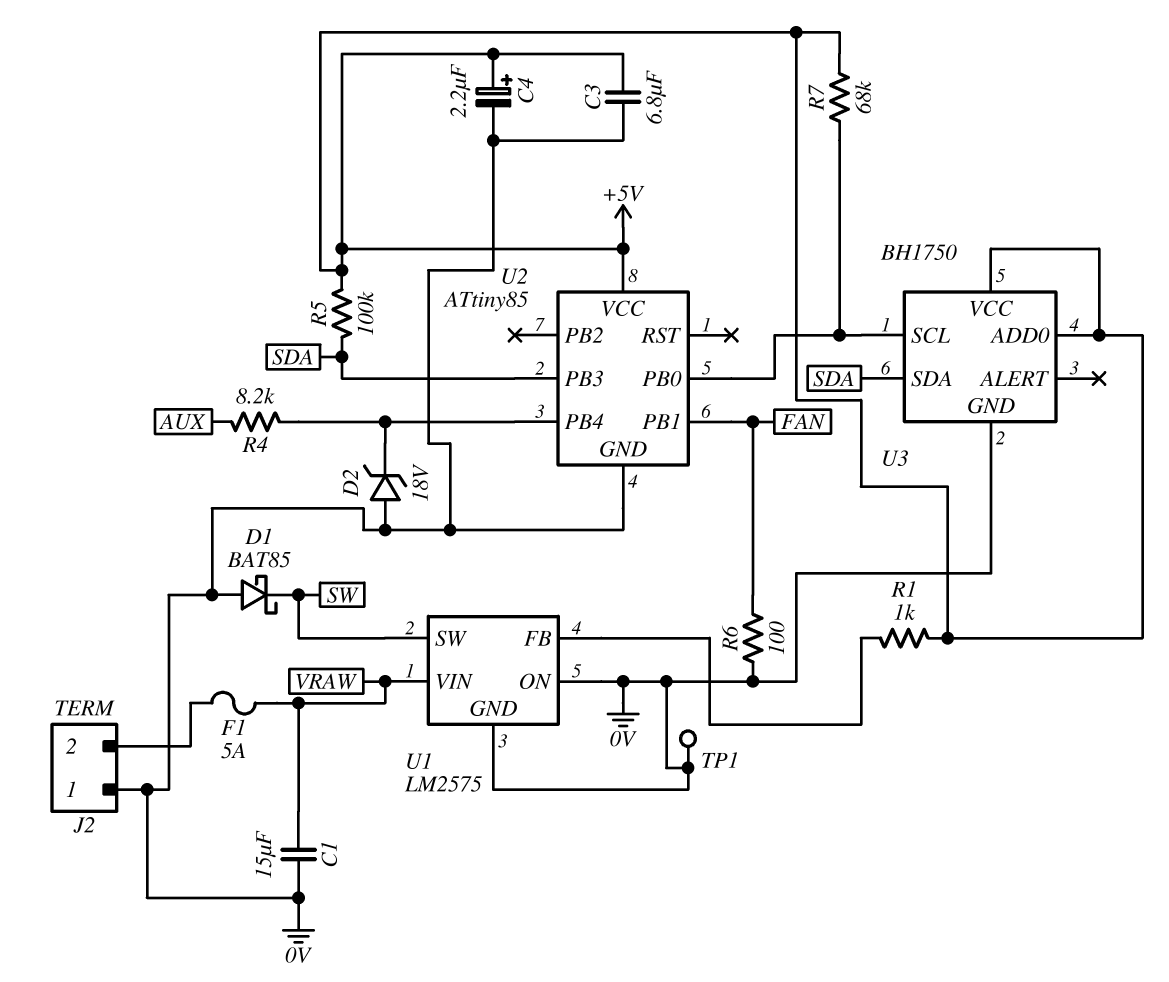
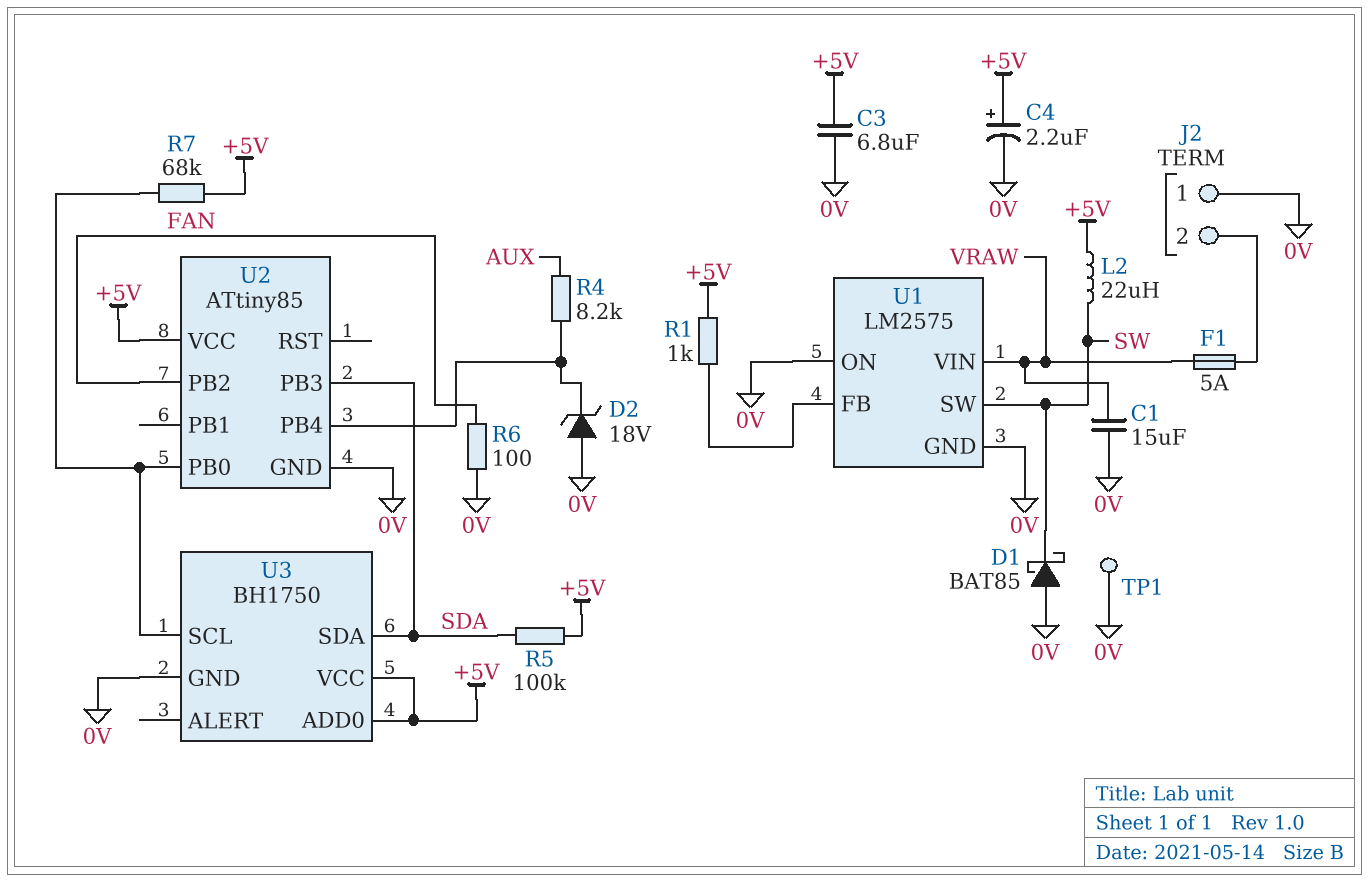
L2: none -> 22uH (+5V, SW)
U2 pin PB1: FAN -> none
U2 pin PB2: none -> FAN

